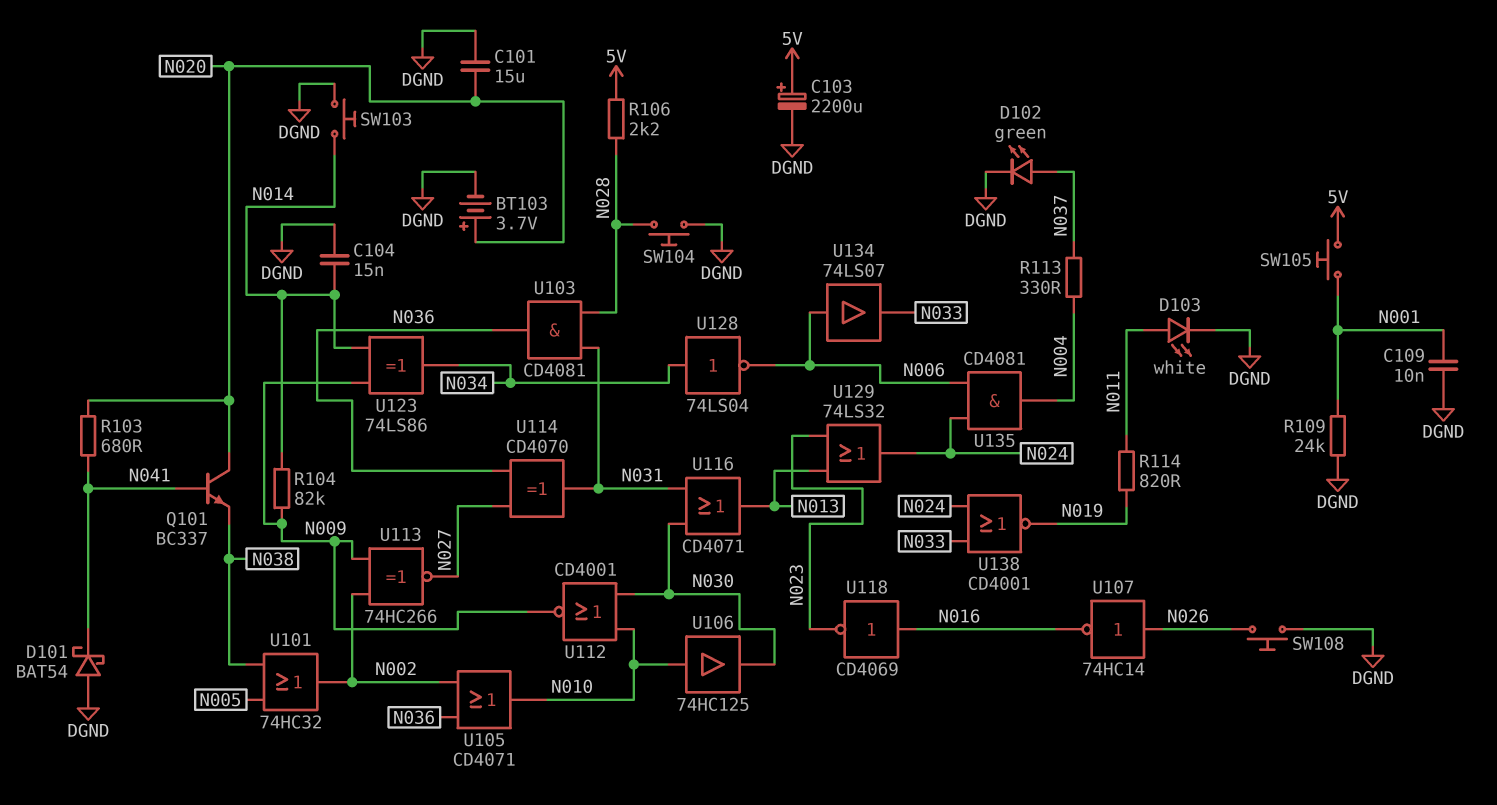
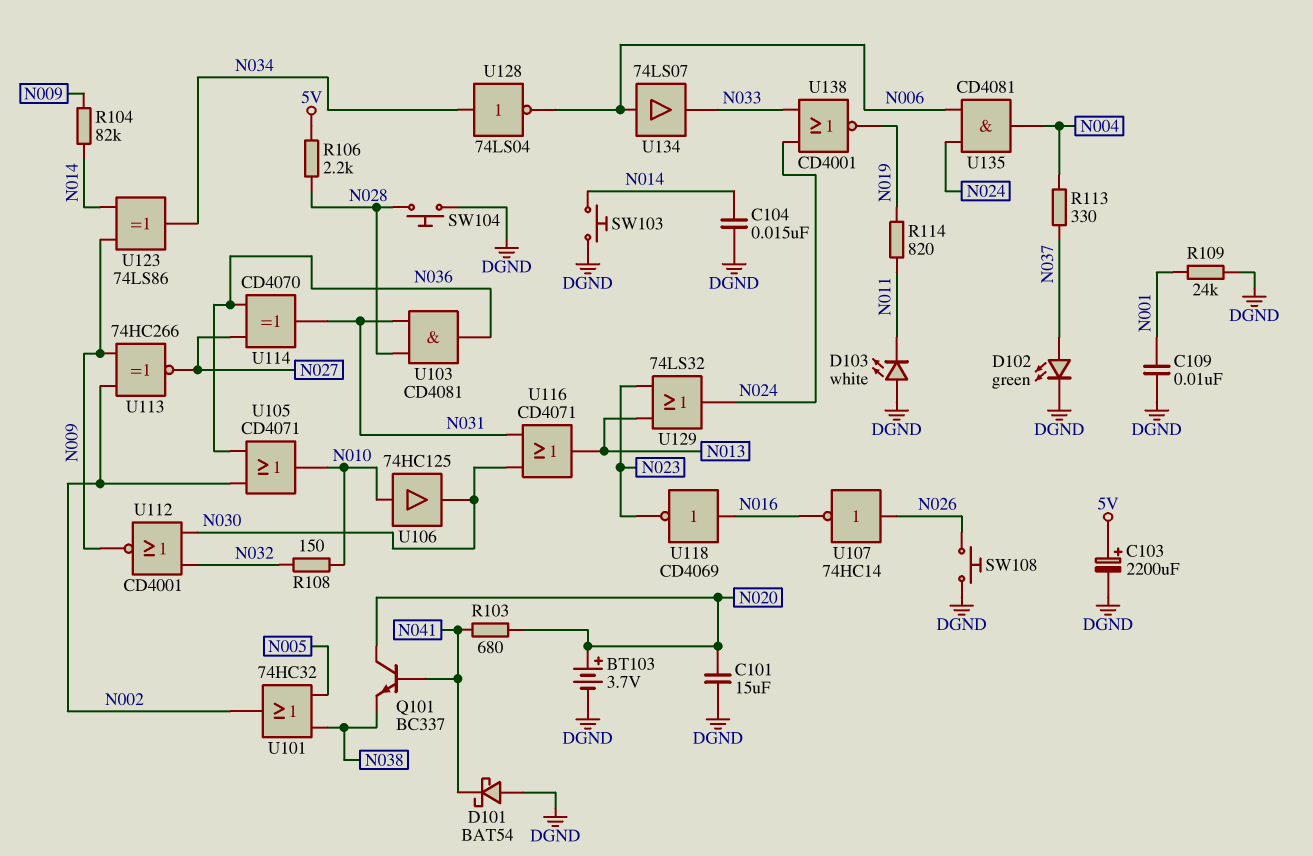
D103: LED white (A N011, K DGND) -> LED white (A DGND, K N011)
R108: none -> 150 (N010, N032)
SW105: button (5V, N001) -> none
U112: NOR CD4001 (in N010, in N030, out N009) -> NOR CD4001 (in N030, in N032, out N009)

